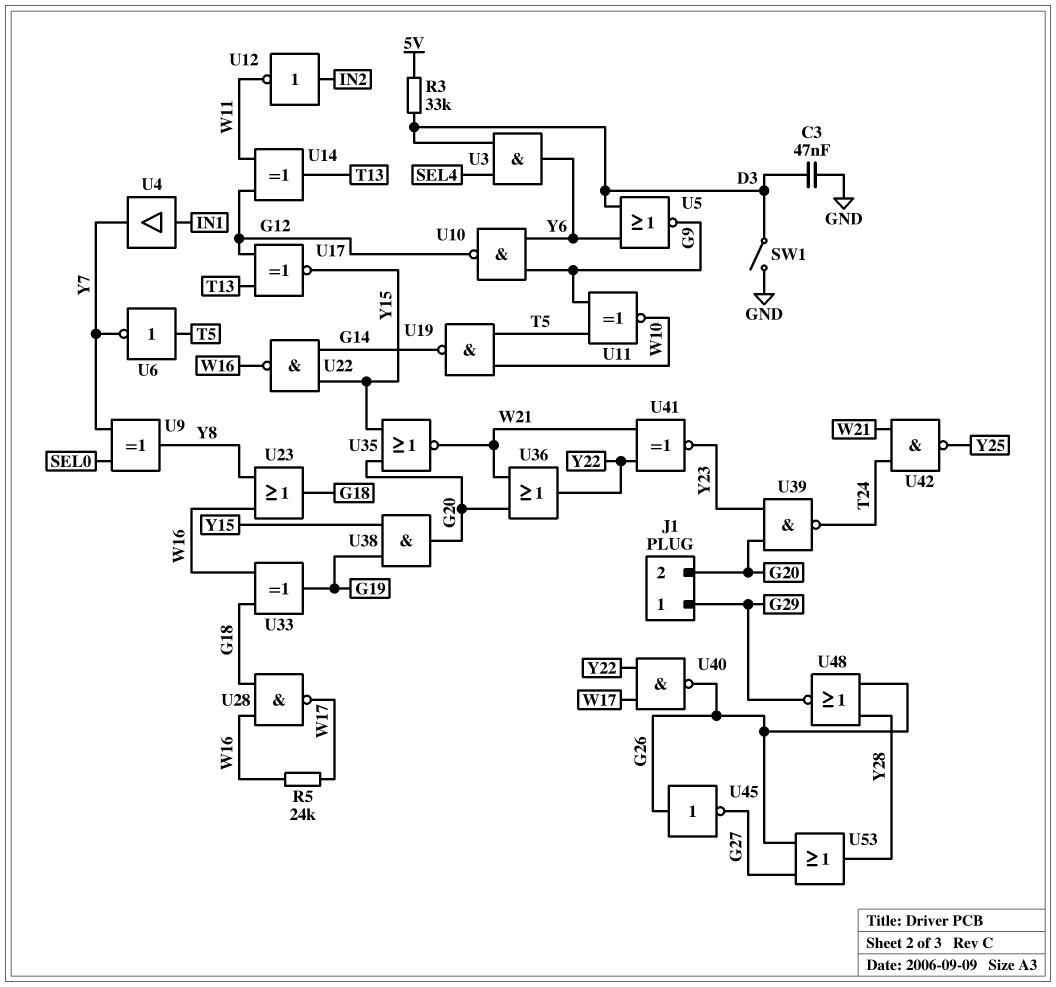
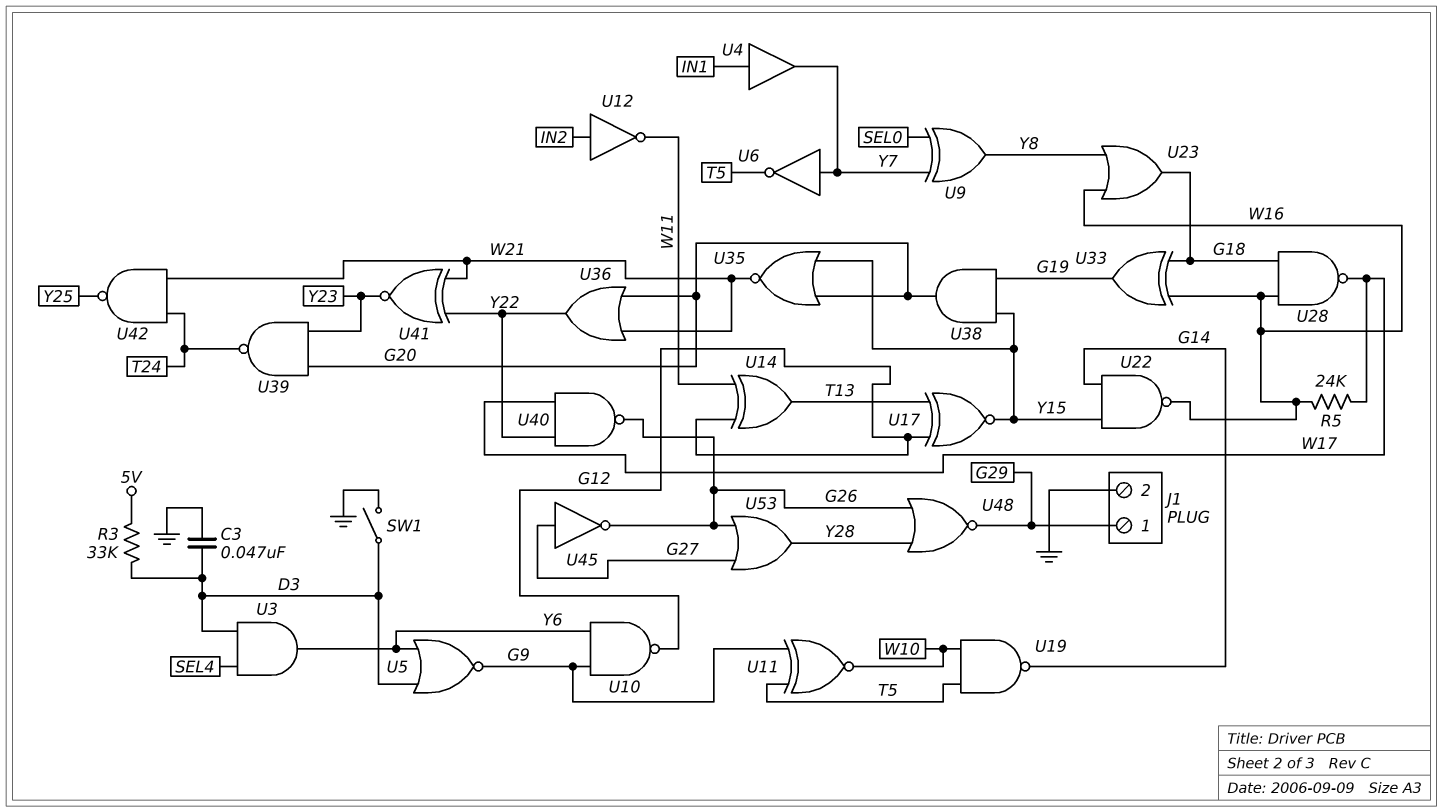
J1 pin 2: G20 -> GND
U6: NOT (in T5, out Y7) -> NOT (in Y7, out T5)
U45: NOT (in G26, out G27) -> NOT (in G27, out G26)

